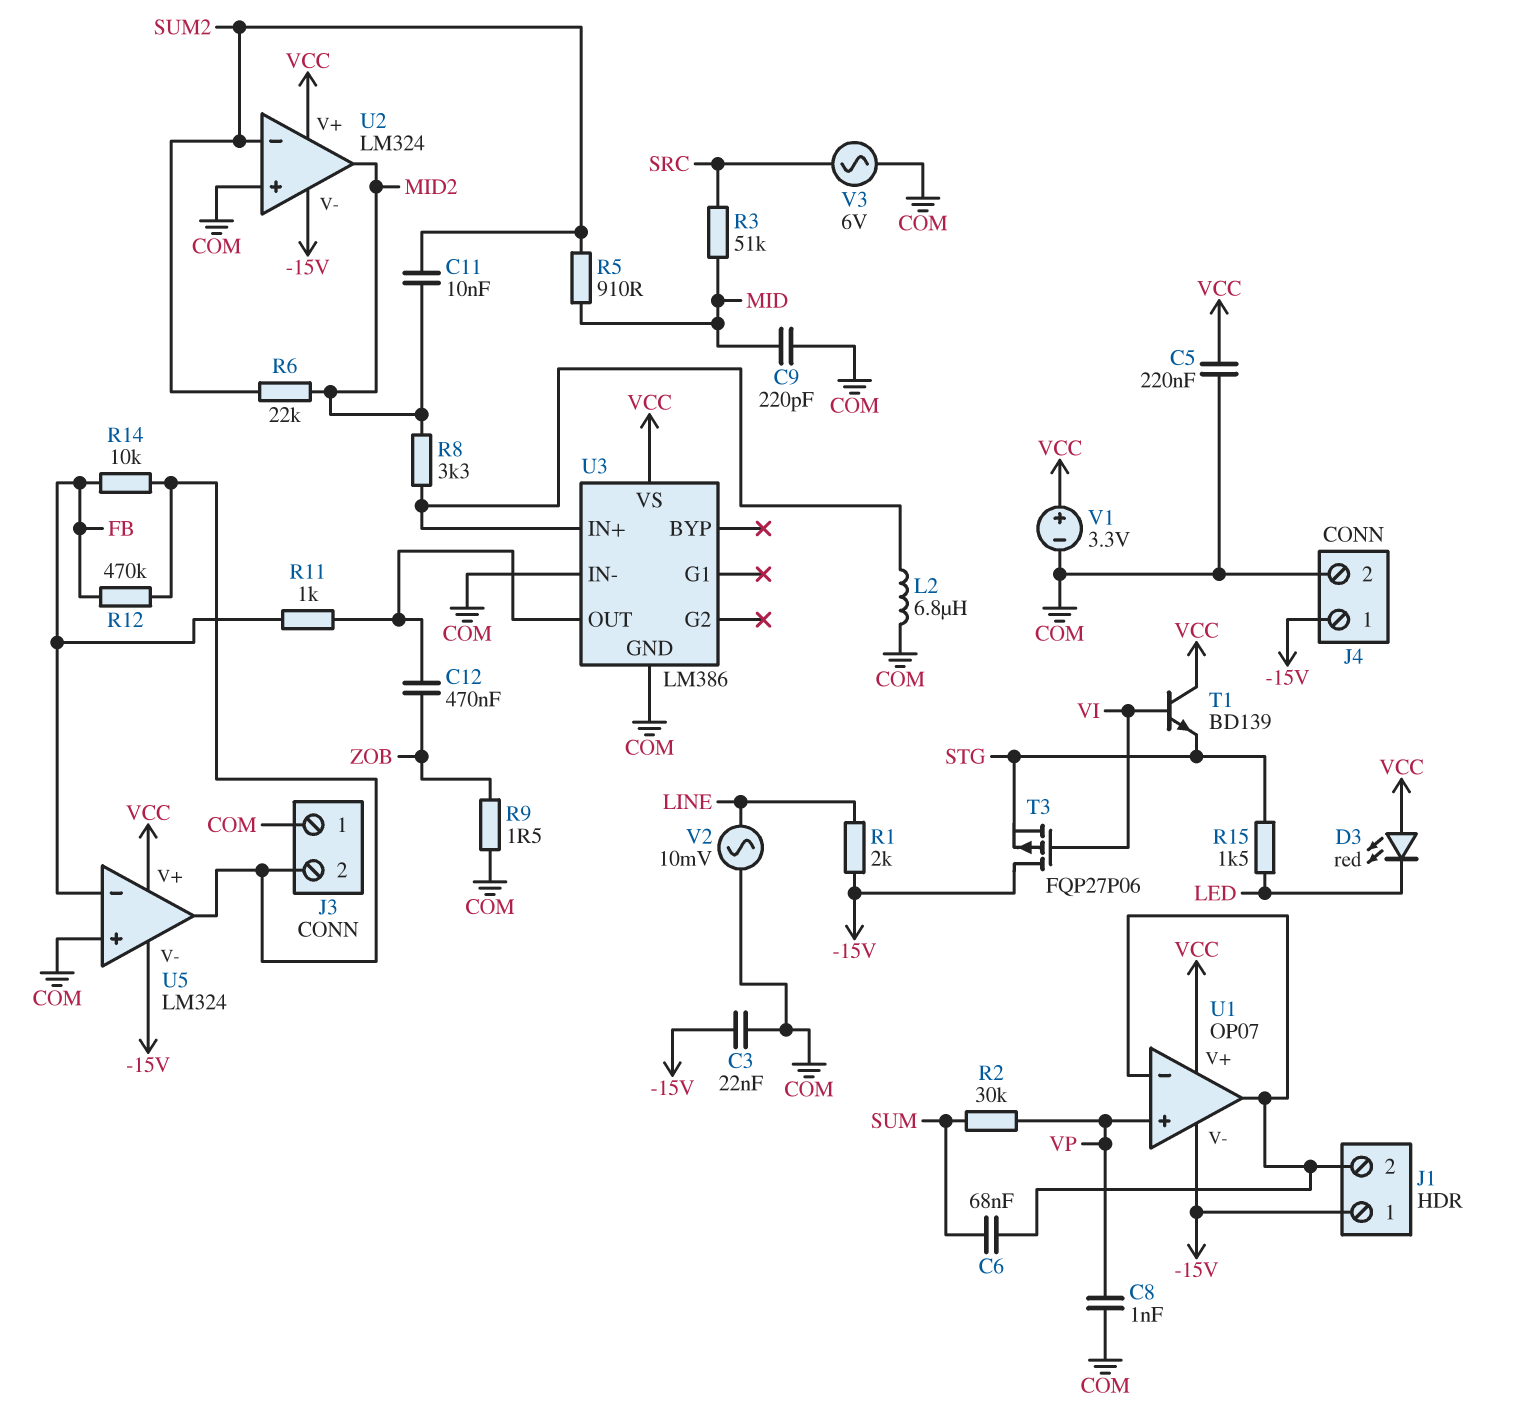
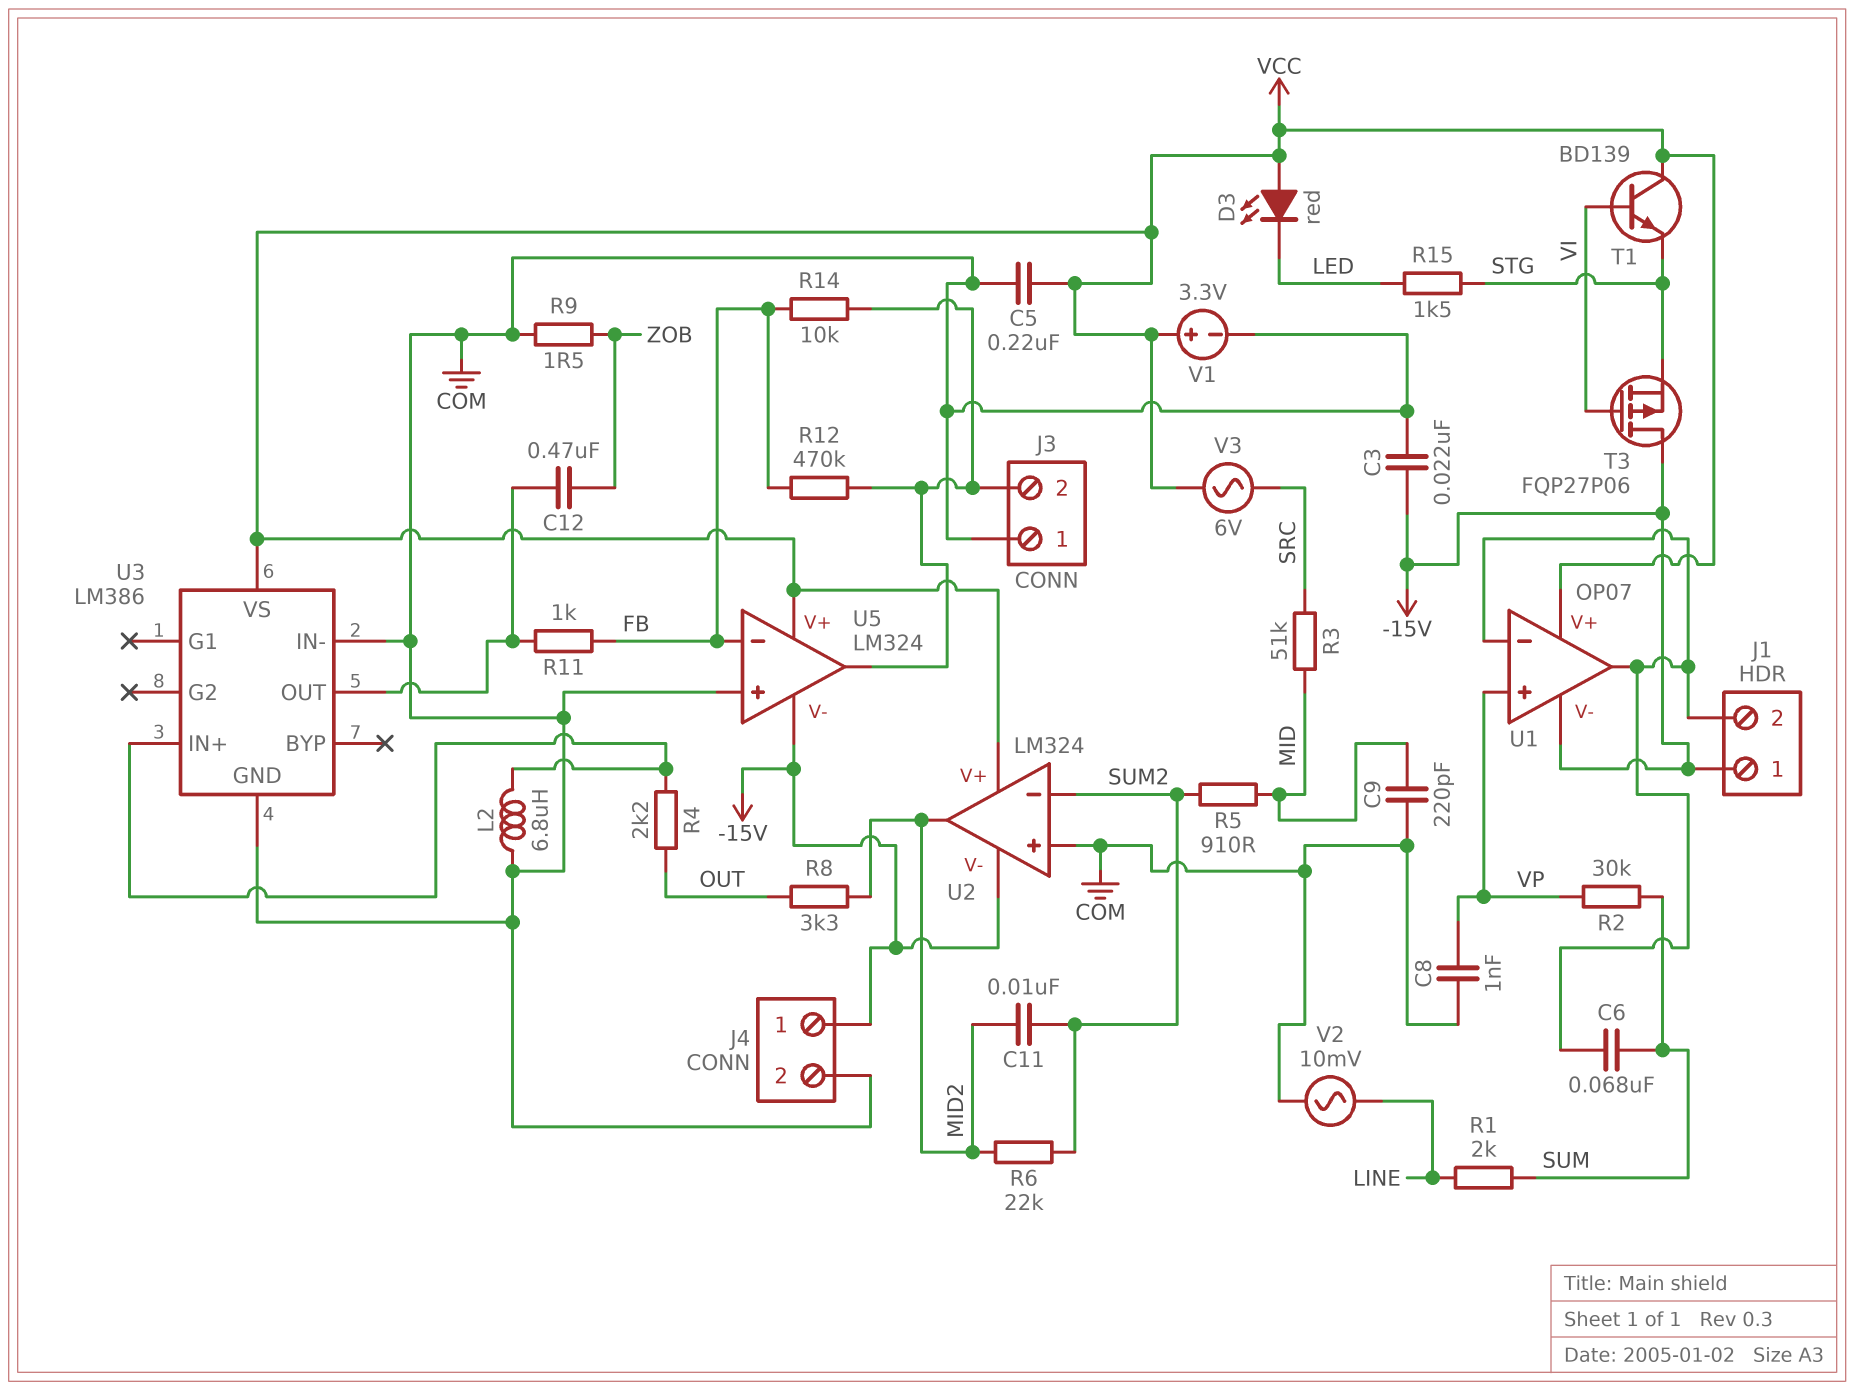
R1: 2k (-15V, LINE) -> 2k (LINE, SUM)
R4: none -> 2.2k (OUT, U3/IN+)
R8: 3.3k (MID2, U3/IN+) -> 3.3k (MID2, OUT)
V3: AC 6V (COM, SRC) -> AC 6V (SRC, VCC)

